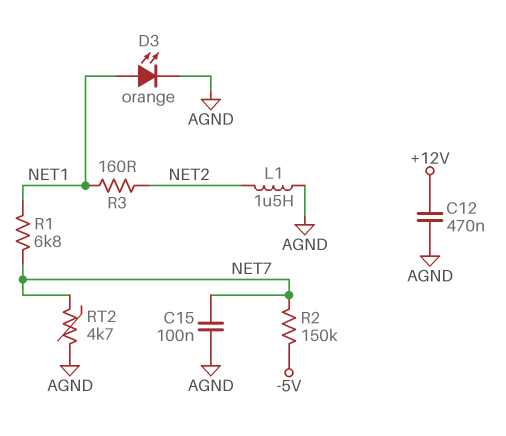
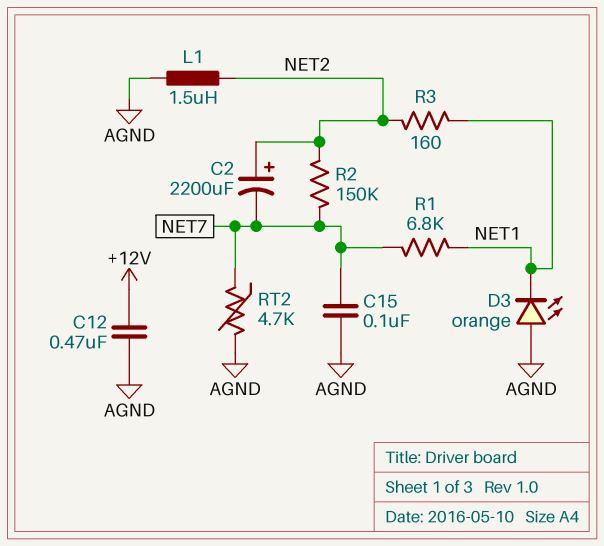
C2: none -> 2200uF (plus NET2, minus NET7)
D3: LED orange (A NET1, K AGND) -> LED orange (A AGND, K NET1)
R2: 150k (-5V, NET7) -> 150k (NET2, NET7)

